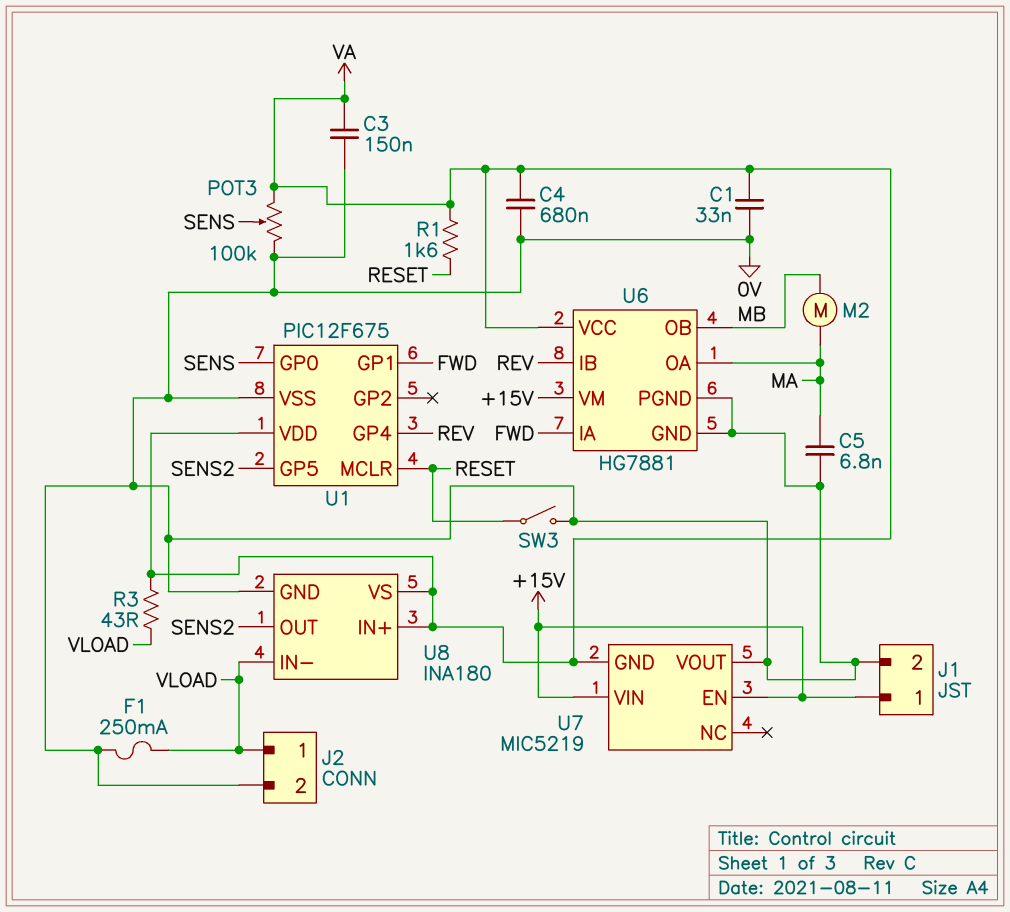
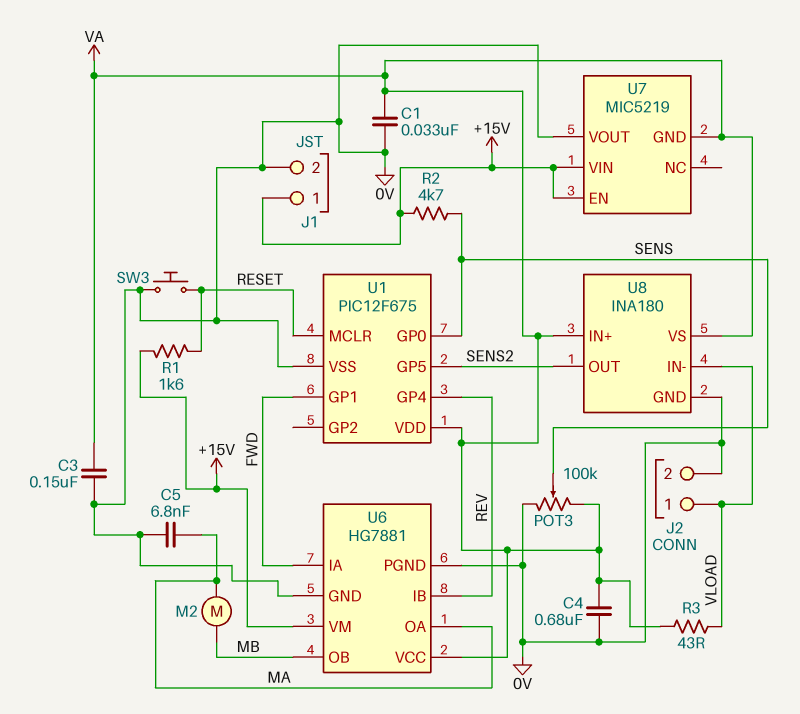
F1: 250mA (0V, VLOAD) -> none
R1: 1.6k (RESET, VA) -> 1.6k (+15V, RESET)
R2: none -> 4.7k (+15V, SENS)
SW3: switch (0V, RESET) -> button (0V, RESET)

